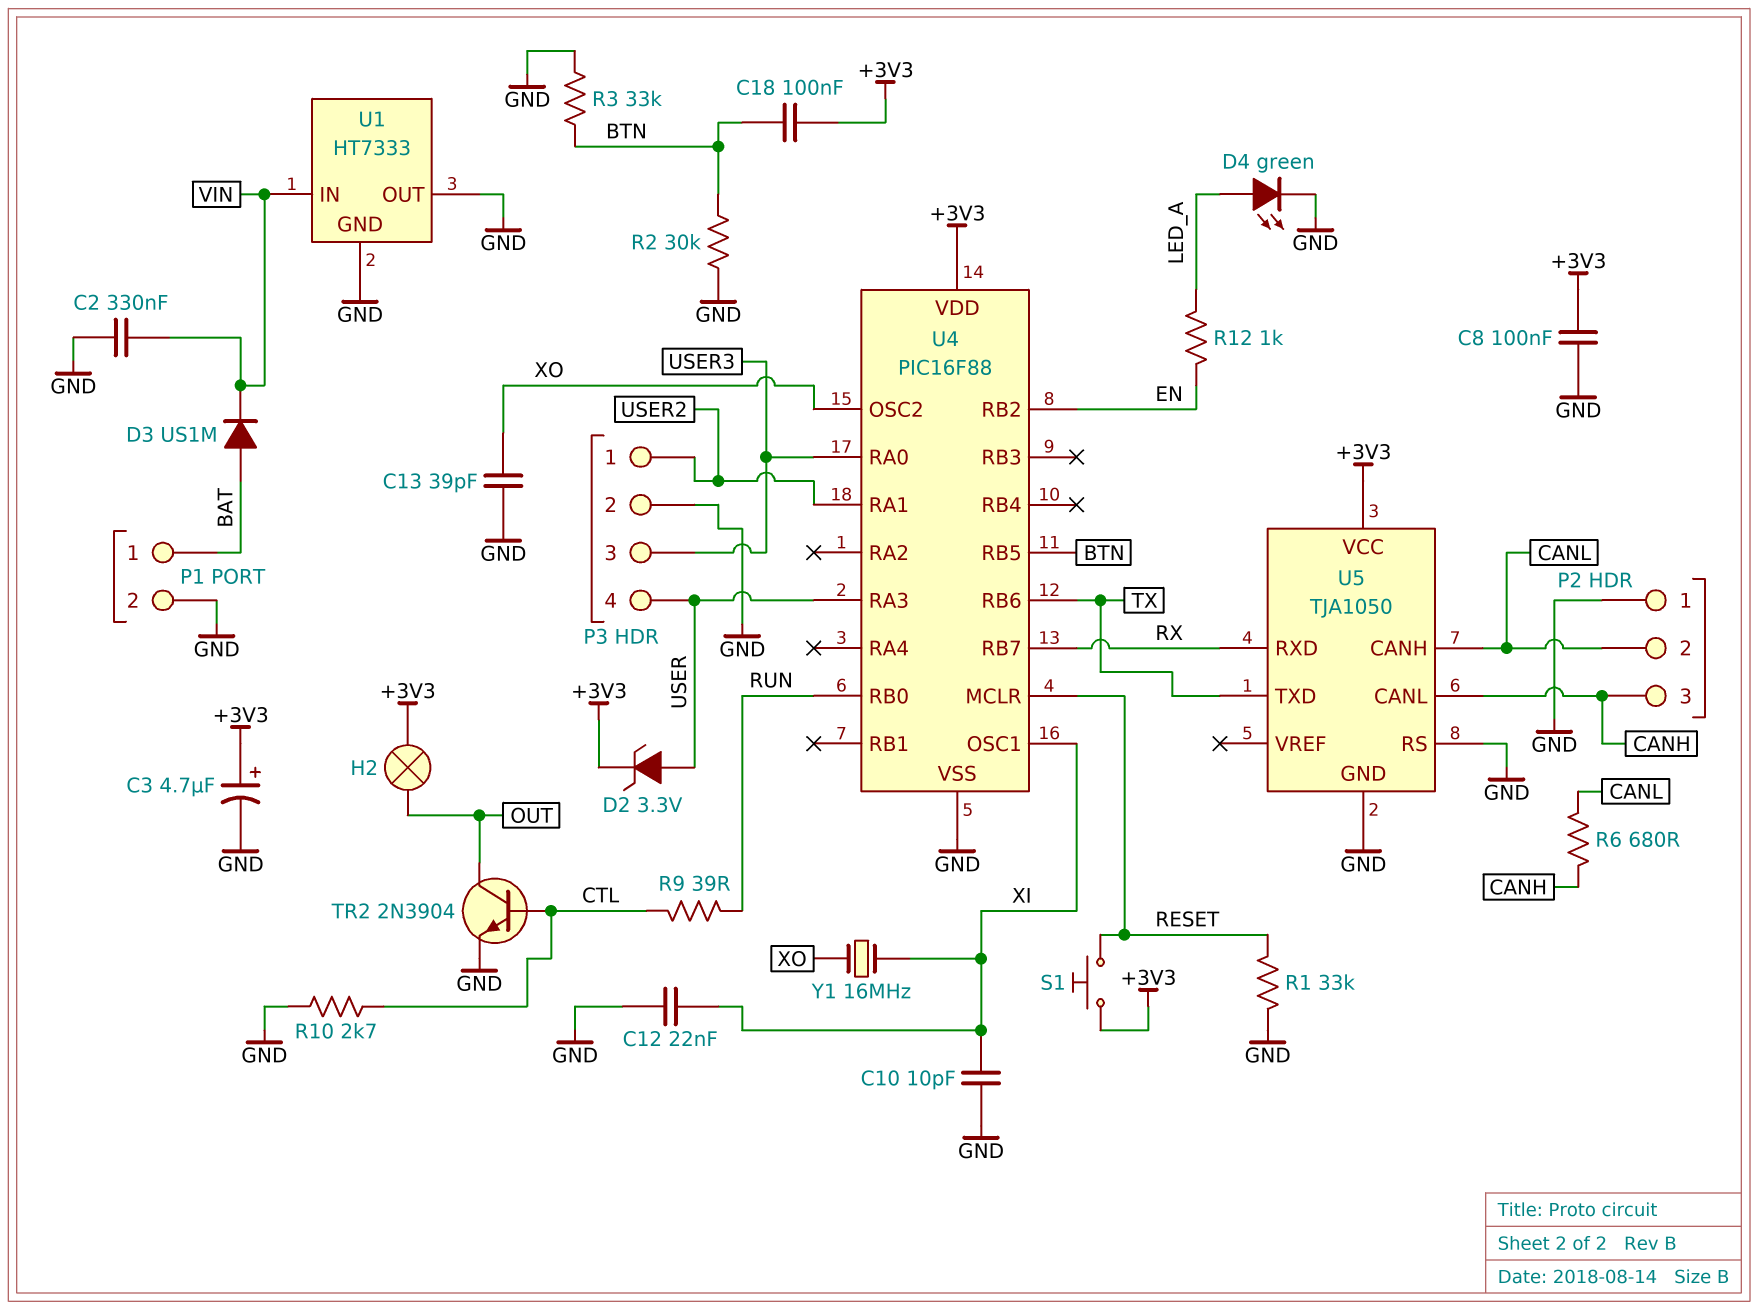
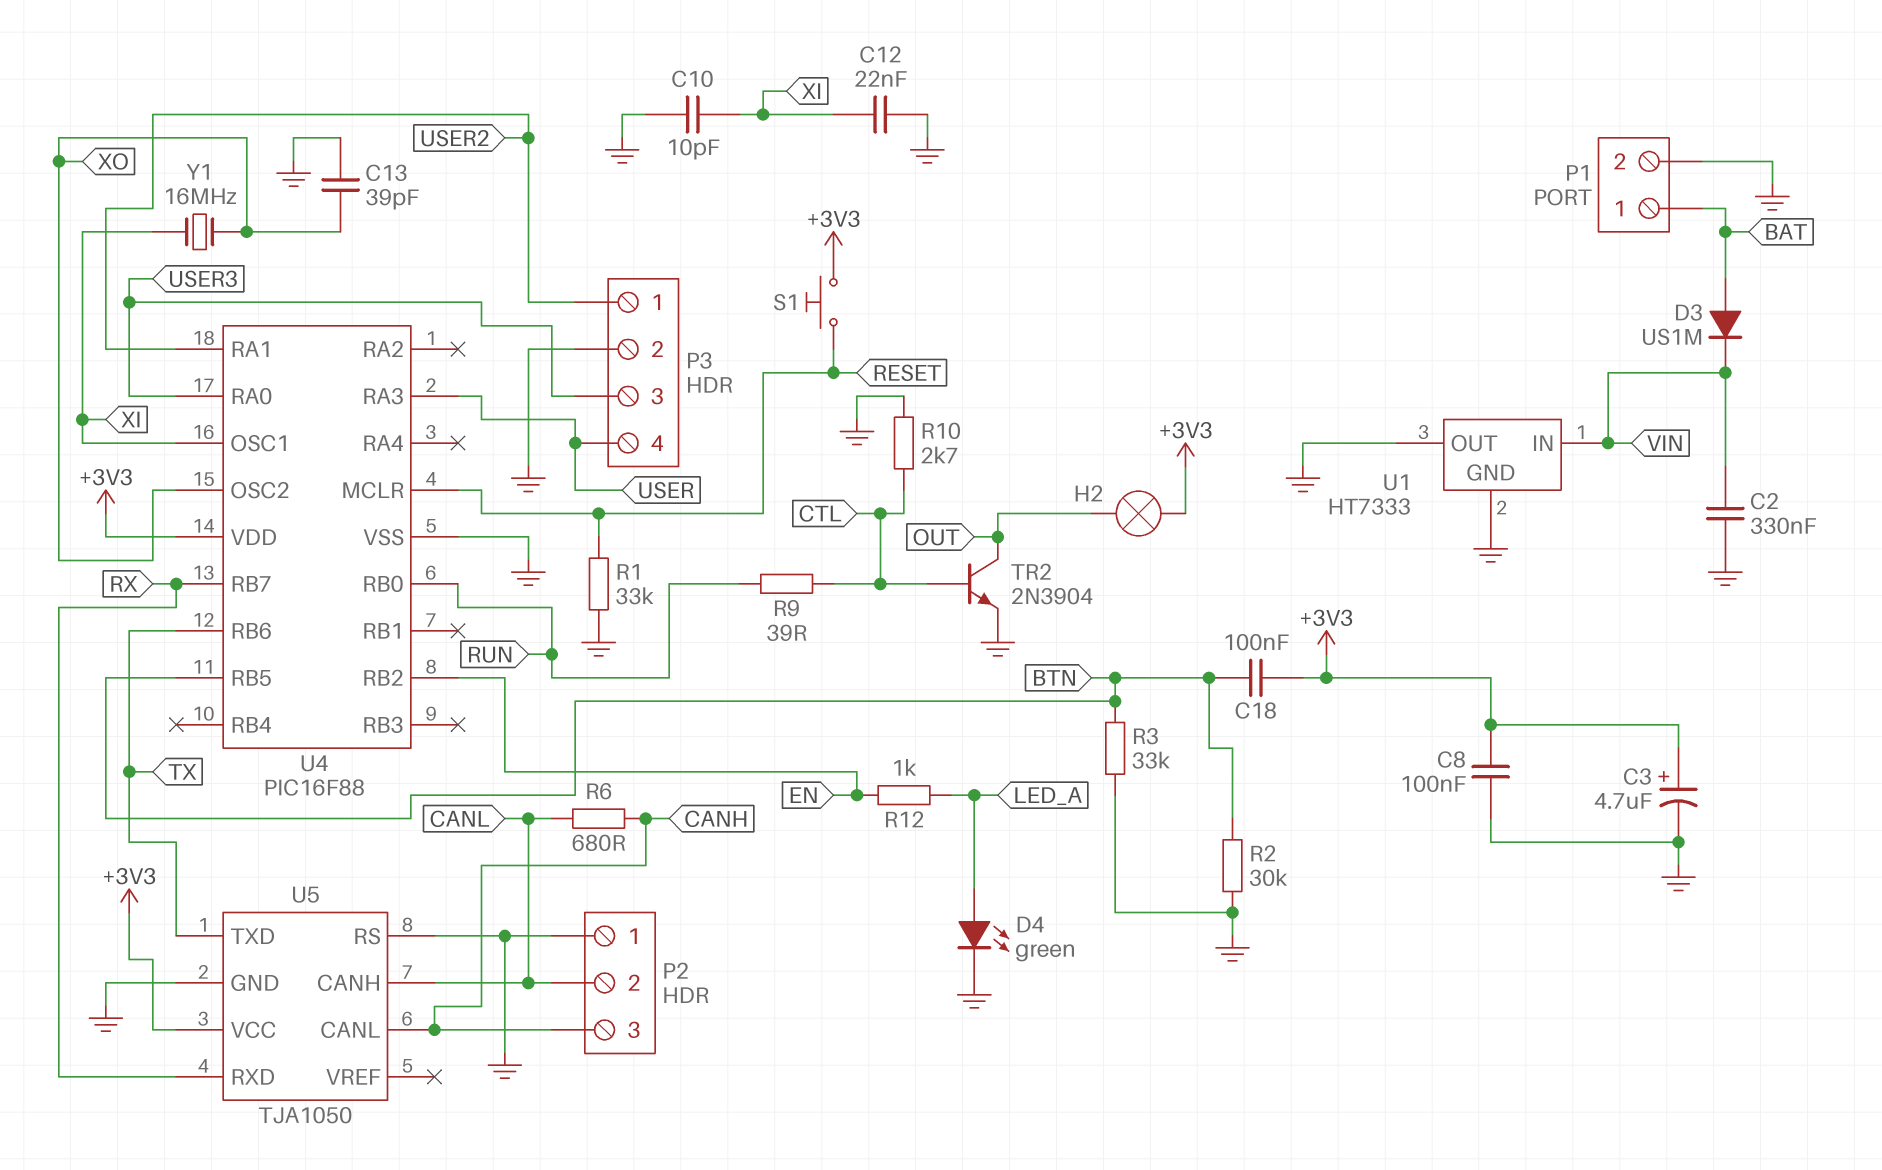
D2: zener 3.3V (A USER, K +3V3) -> none

